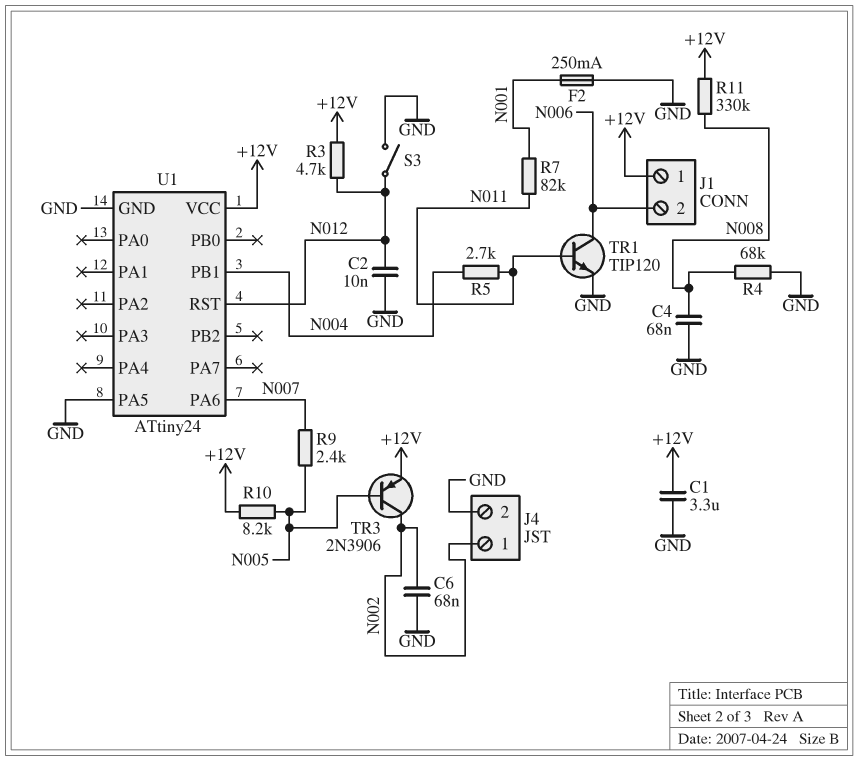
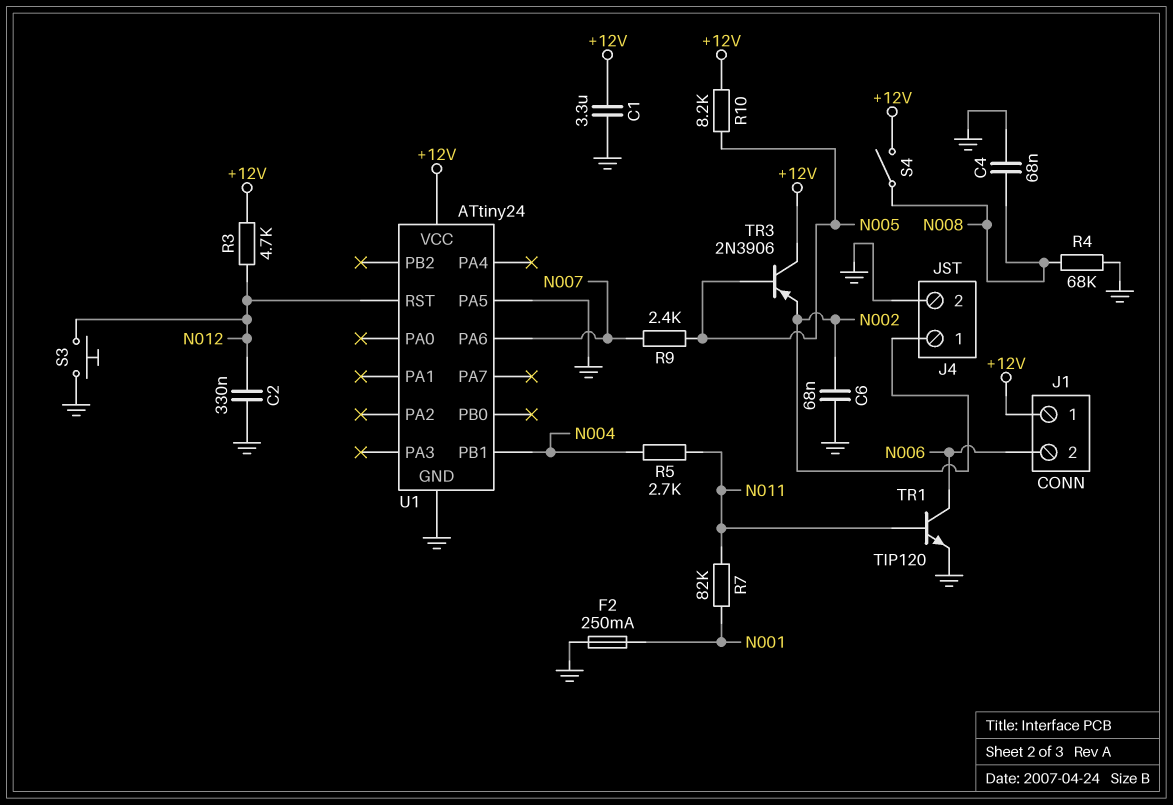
C2: 10nF (GND, N012) -> 330nF (GND, N012)
R11: 330k (+12V, N008) -> none
S3: switch (GND, N012) -> button (GND, N012)
S4: none -> switch (+12V, N008)
TR3: PNP 2N3906 (B N005, C N002, E +12V) -> PNP 2N3906 (B N005, C +12V, E N002)

